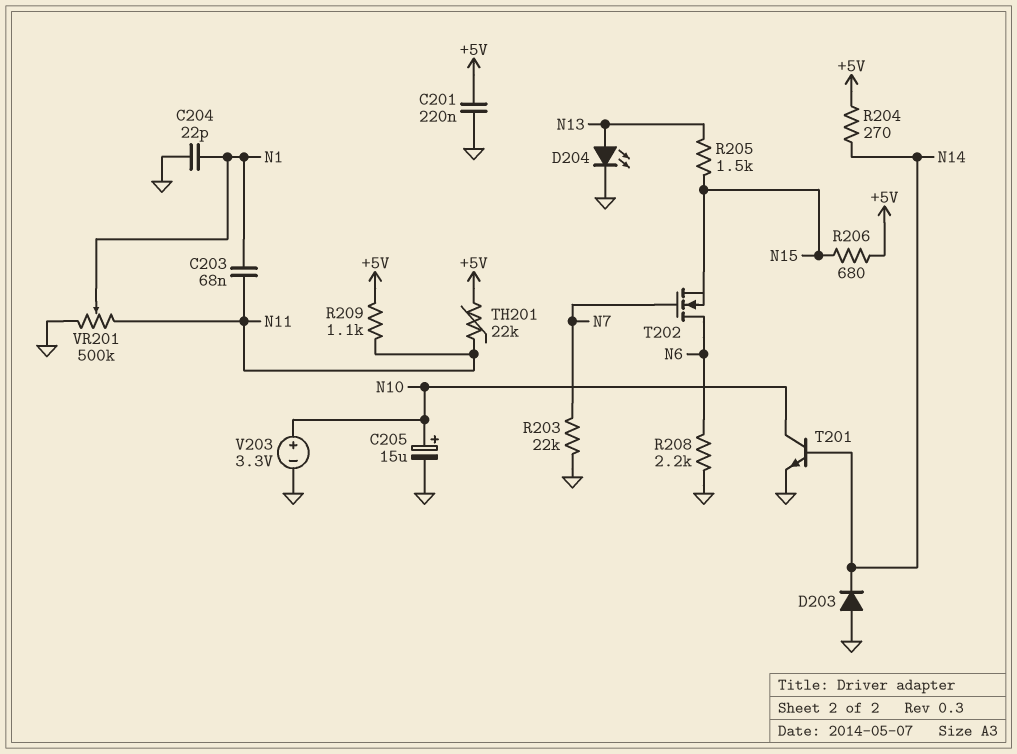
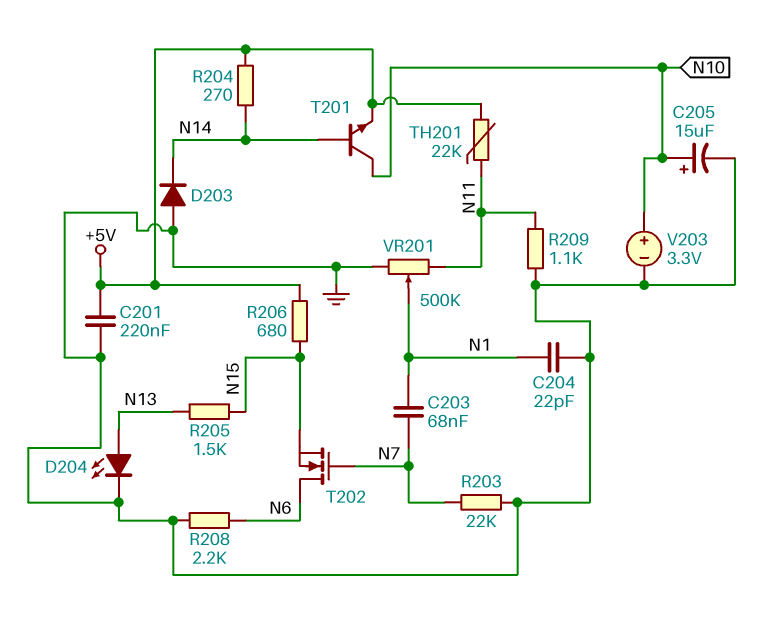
C203: 68nF (N1, N11) -> 68nF (N1, N7)
R209: 1.1k (+5V, N11) -> 1.1k (GND, N11)
T201: NPN (B N14, C N10, E GND) -> NPN (B N14, C N10, E +5V)

